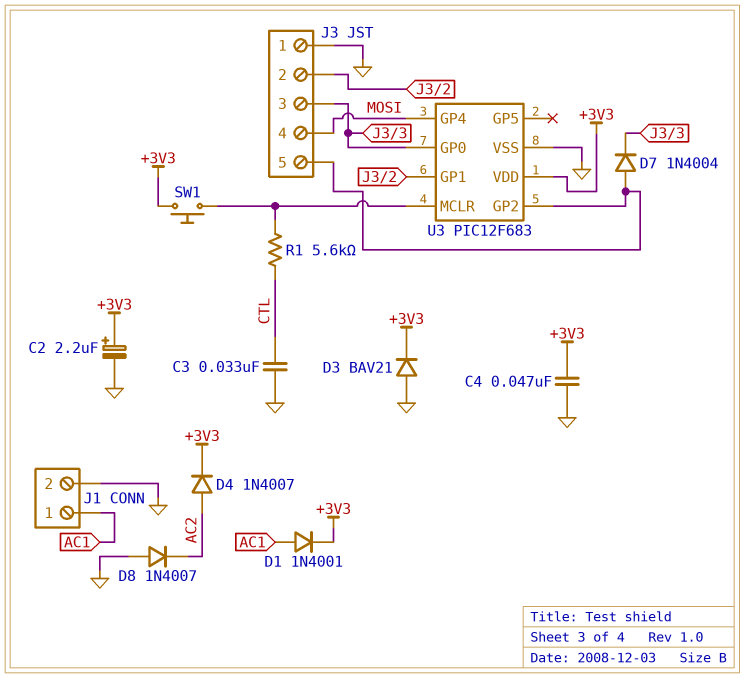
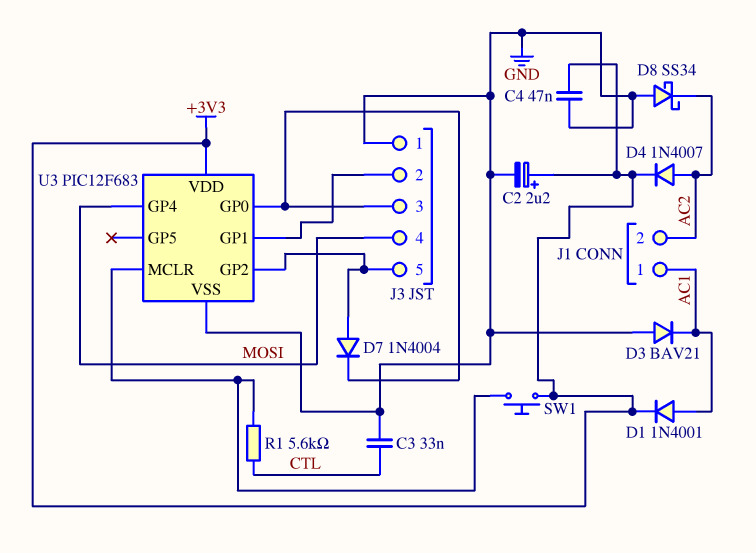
D3: diode BAV21 (A GND, K +3V3) -> diode BAV21 (A GND, K AC1)
D8: diode 1N4007 (A GND, K AC2) -> schottky SS34 (A GND, K AC2)
J1 pin 2: GND -> AC2

